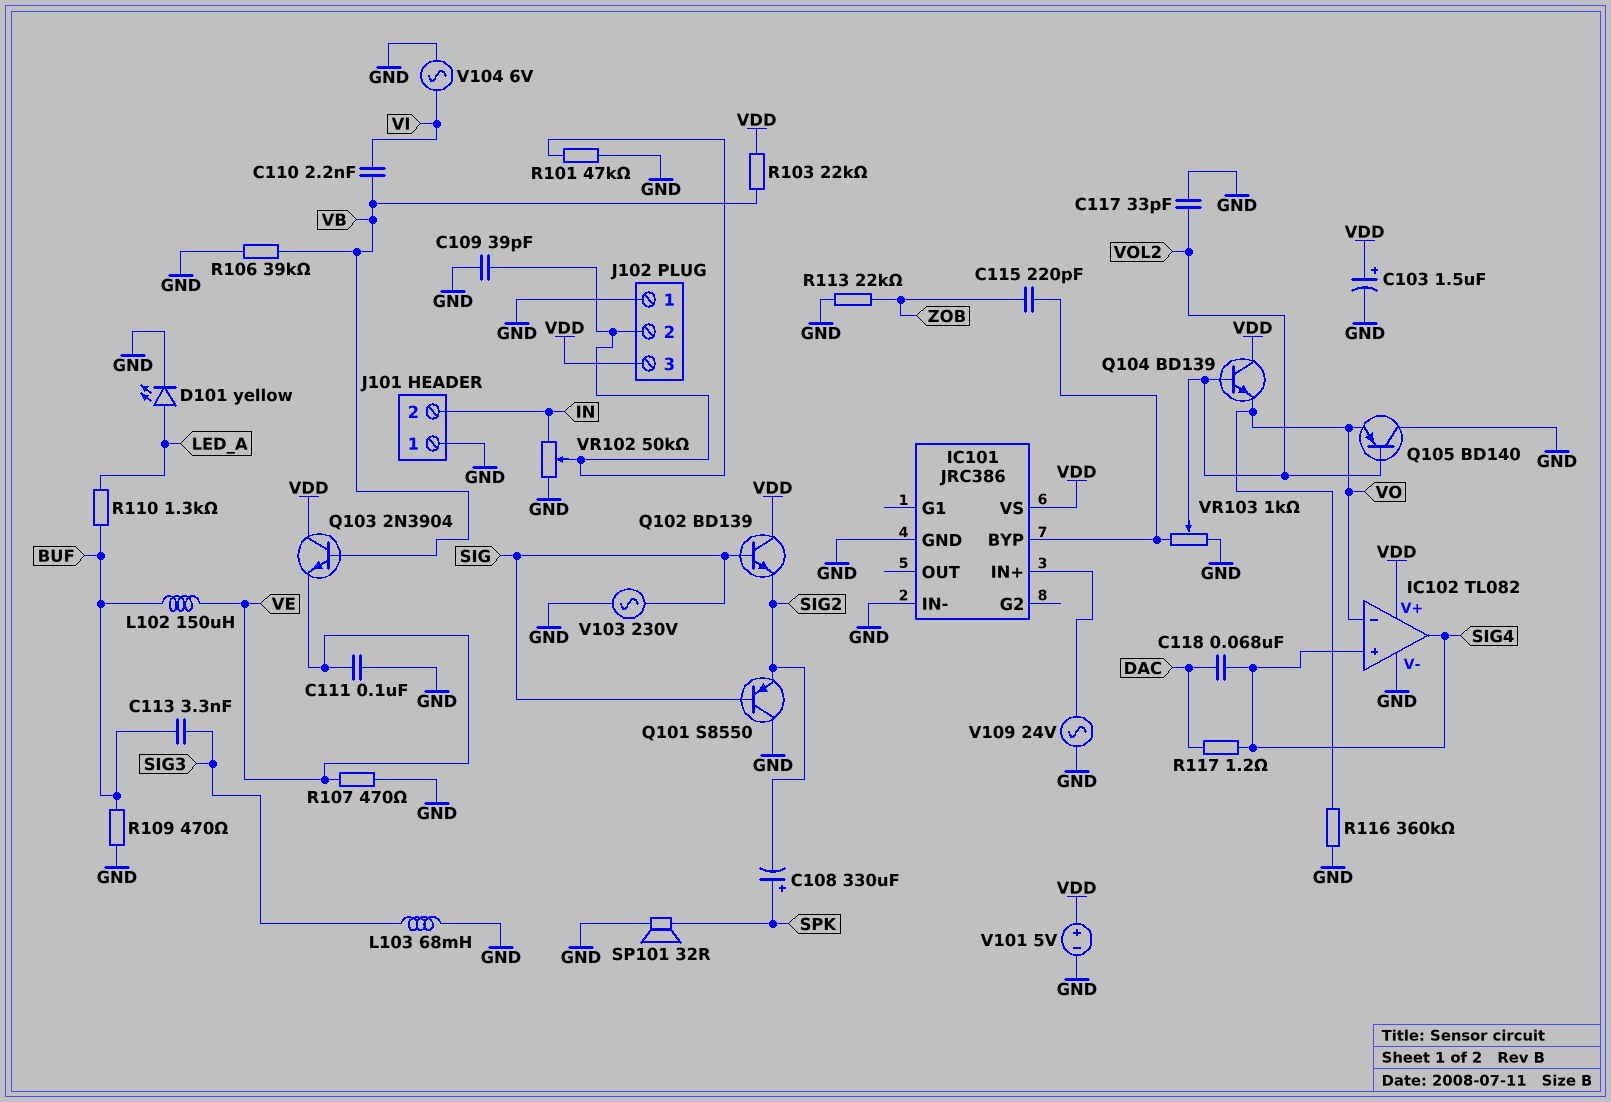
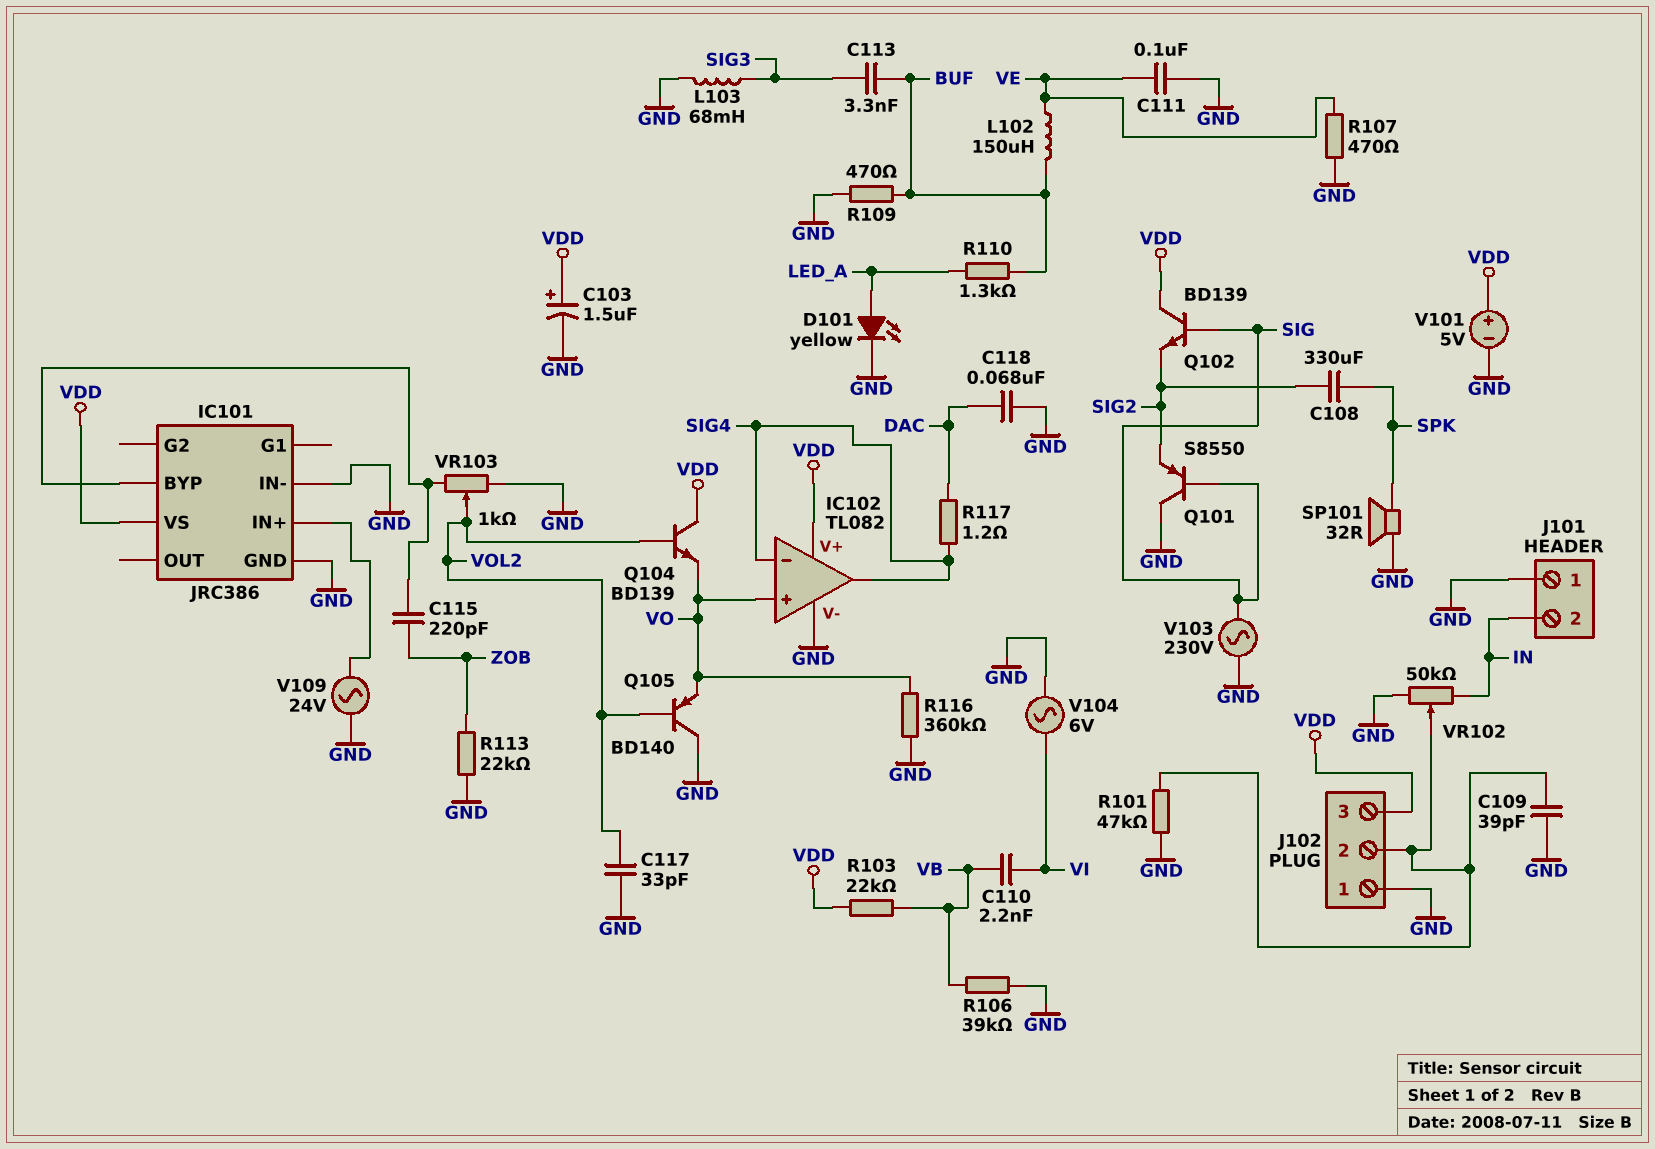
C108: 330uF (plus SPK, minus SIG2) -> 330uF (SIG2, SPK)
C118: 68nF (DAC, SIG4) -> 68nF (DAC, GND)
IC102 pin in+: SIG4 -> VO
IC102 pin in-: VO -> SIG4
Q103: NPN 2N3904 (B VB, C VDD, E VE) -> none

